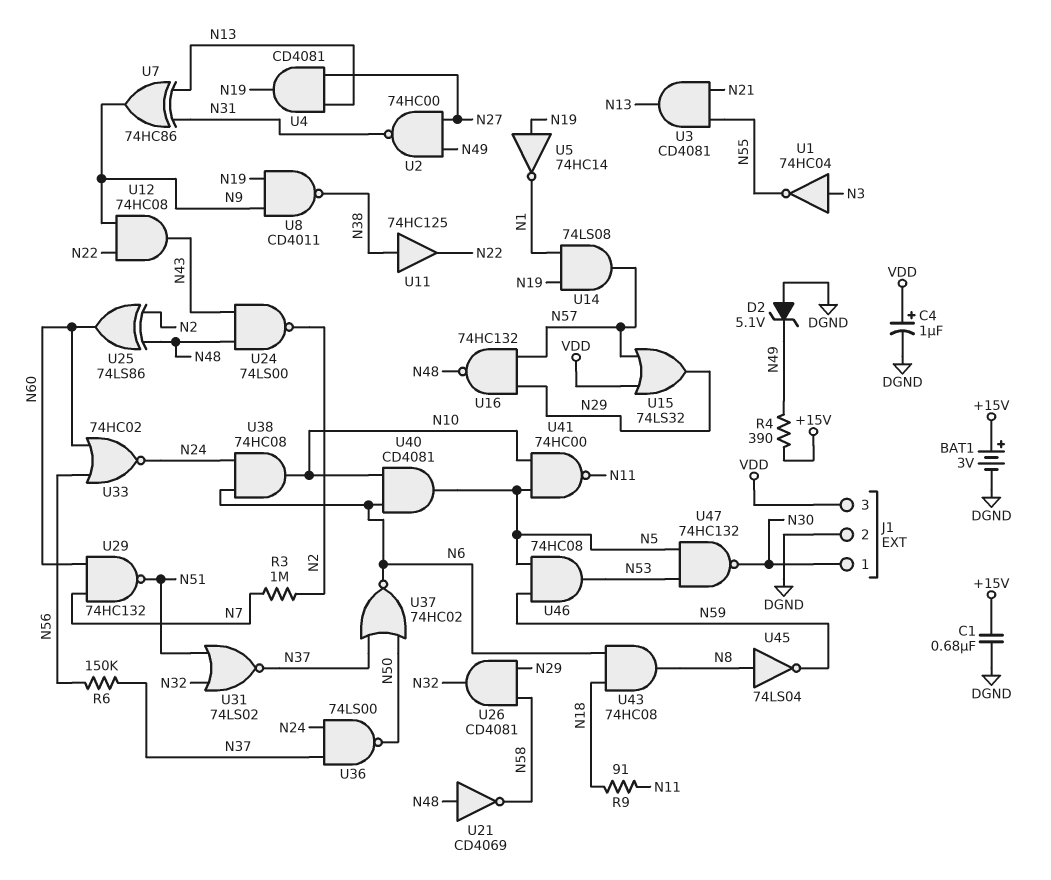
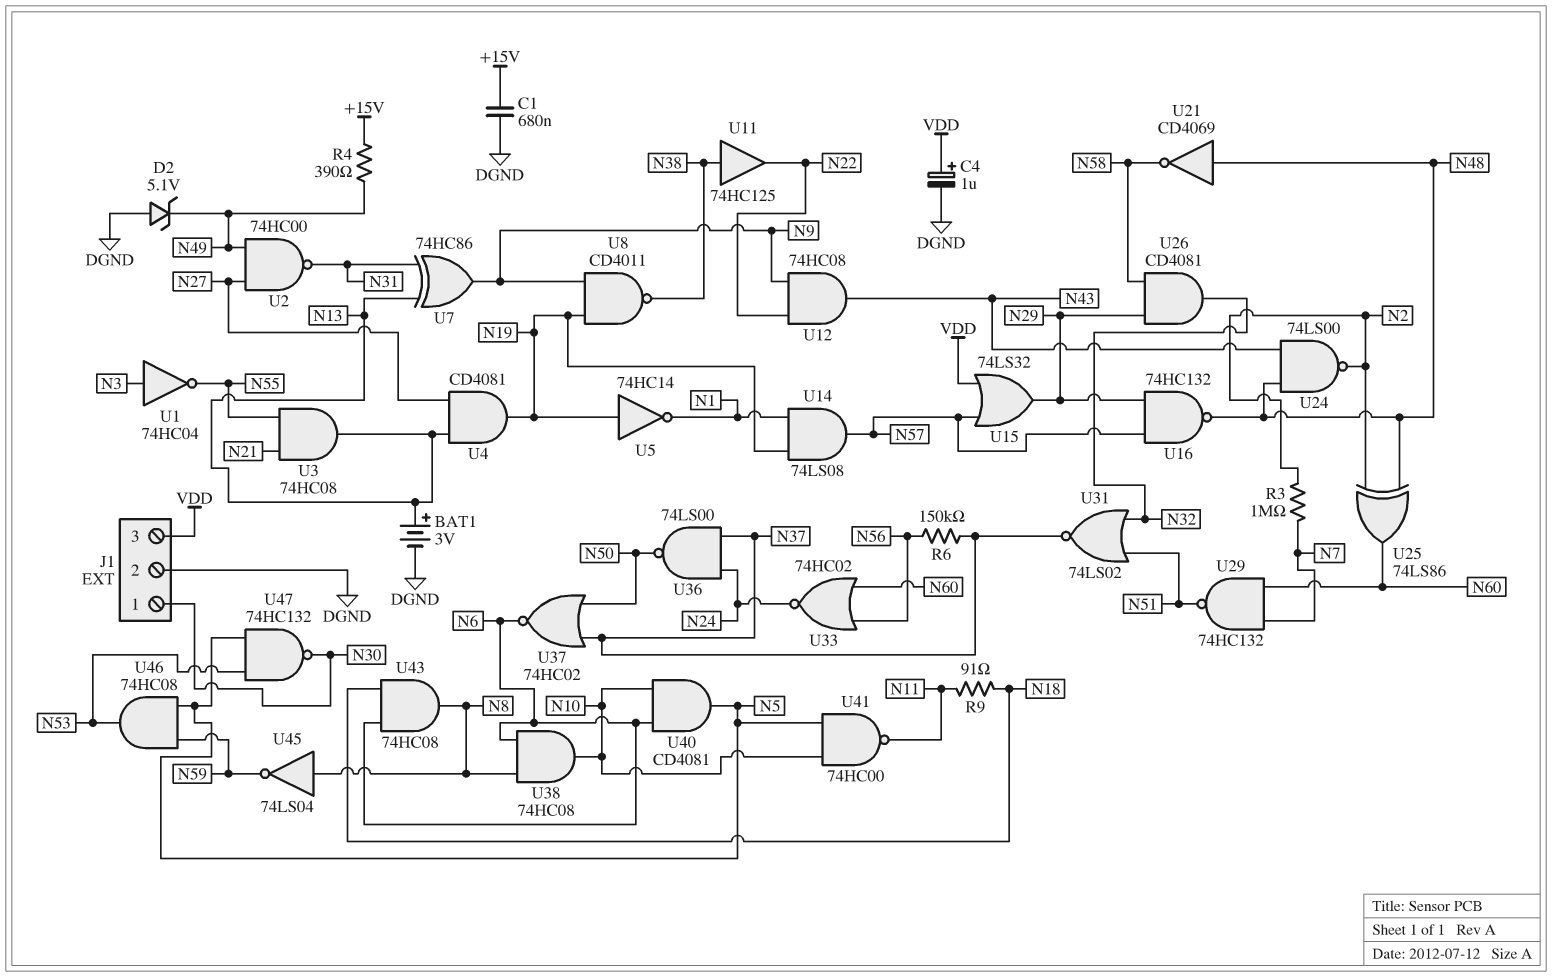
BAT1: 3V (plus +15V, minus DGND) -> 3V (plus N13, minus DGND)
U3: AND CD4081 (in N21, in N55, out N13) -> AND 74HC08 (in N21, in N55, out N13)
U38: AND 74HC08 (in N6, in N24, out N10) -> AND 74HC08 (in N6, in N8, out N10)

